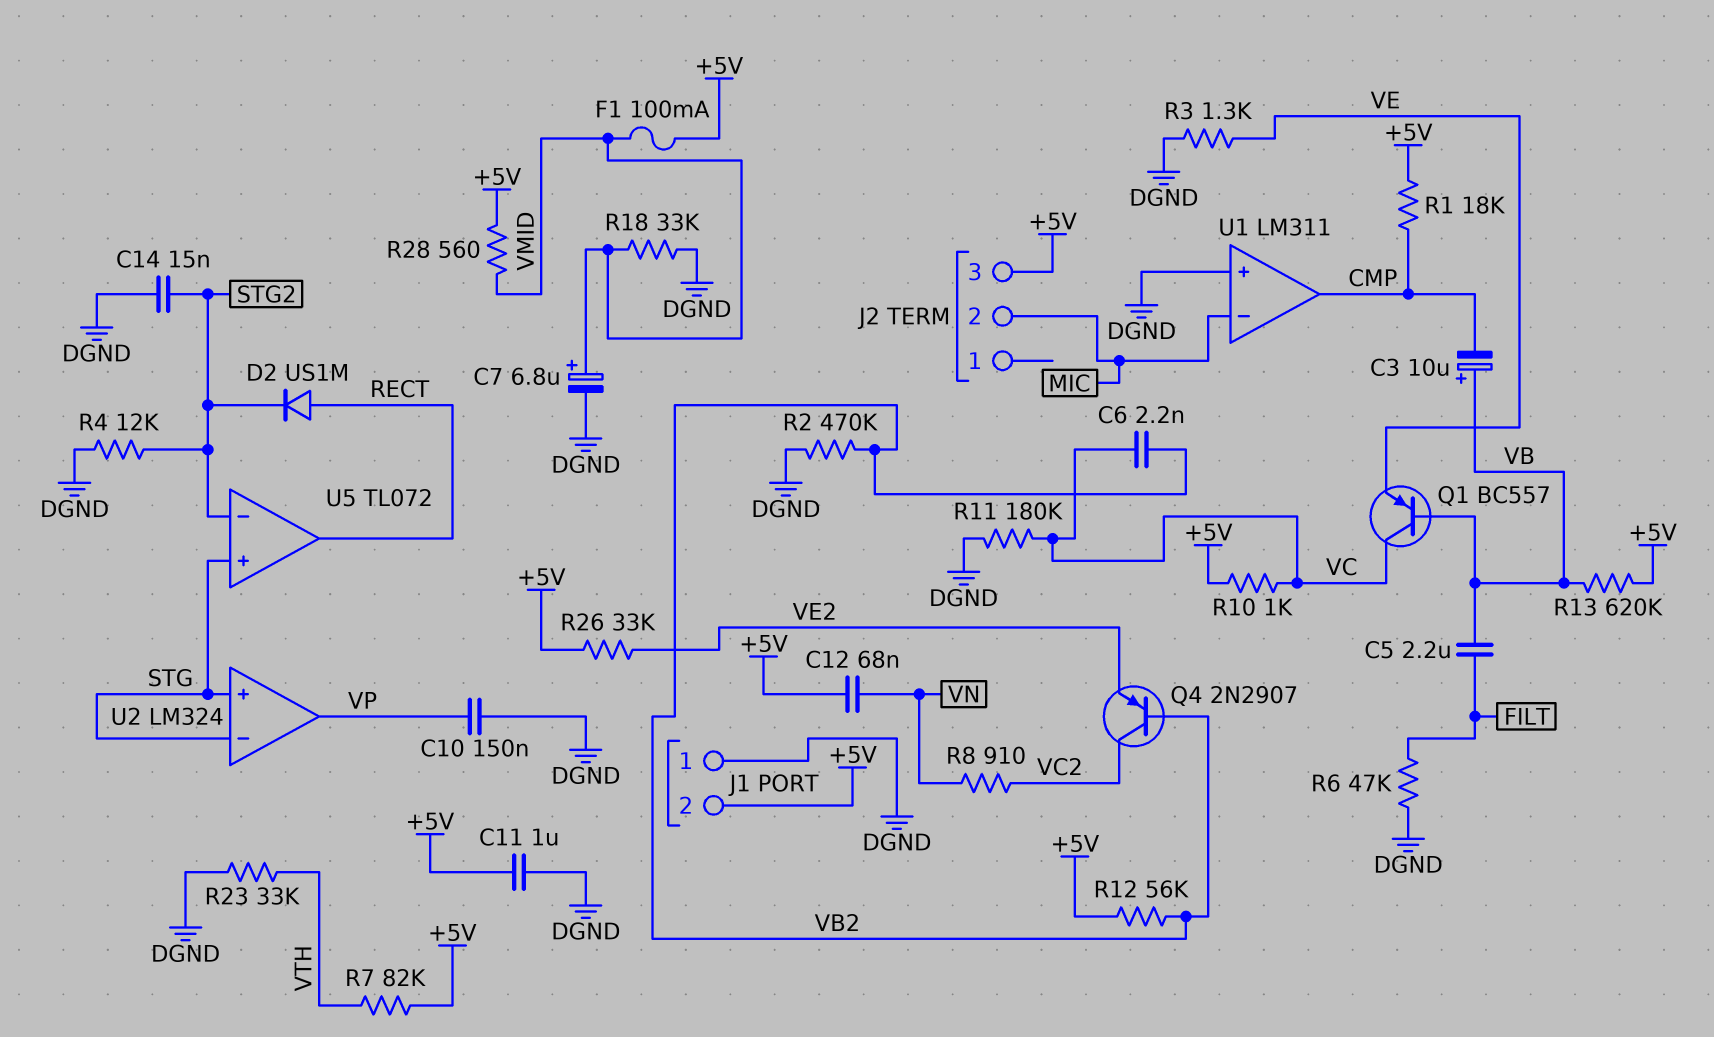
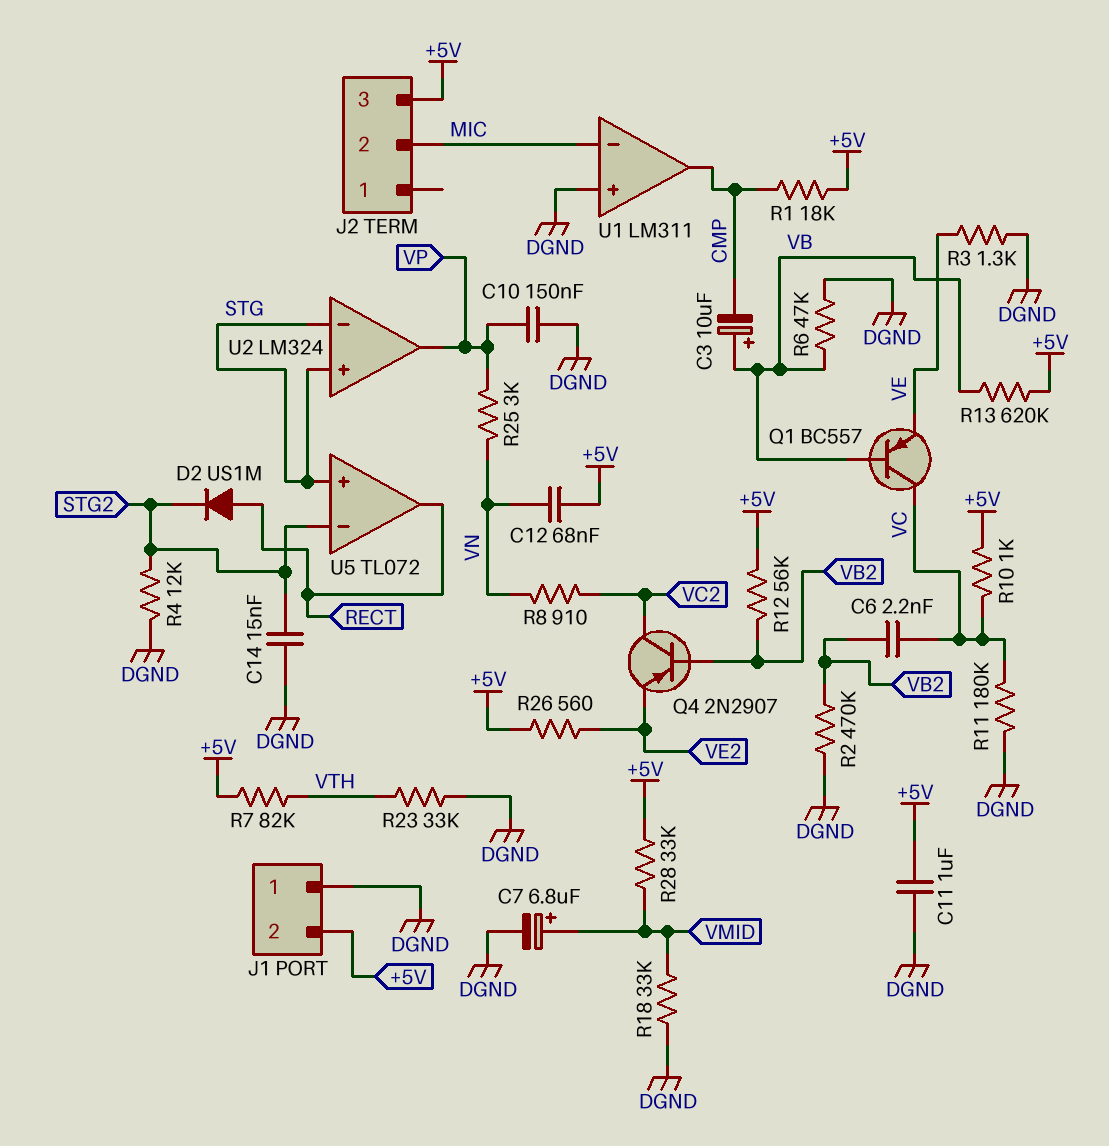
C5: 2.2uF (FILT, VB) -> none
F1: 100mA (+5V, VMID) -> none
R6: 47k (DGND, FILT) -> 47k (DGND, VB)
R25: none -> 3k (VN, VP)
R26: 33k (+5V, VE2) -> 560 (+5V, VE2)
R28: 560 (+5V, VMID) -> 33k (+5V, VMID)

